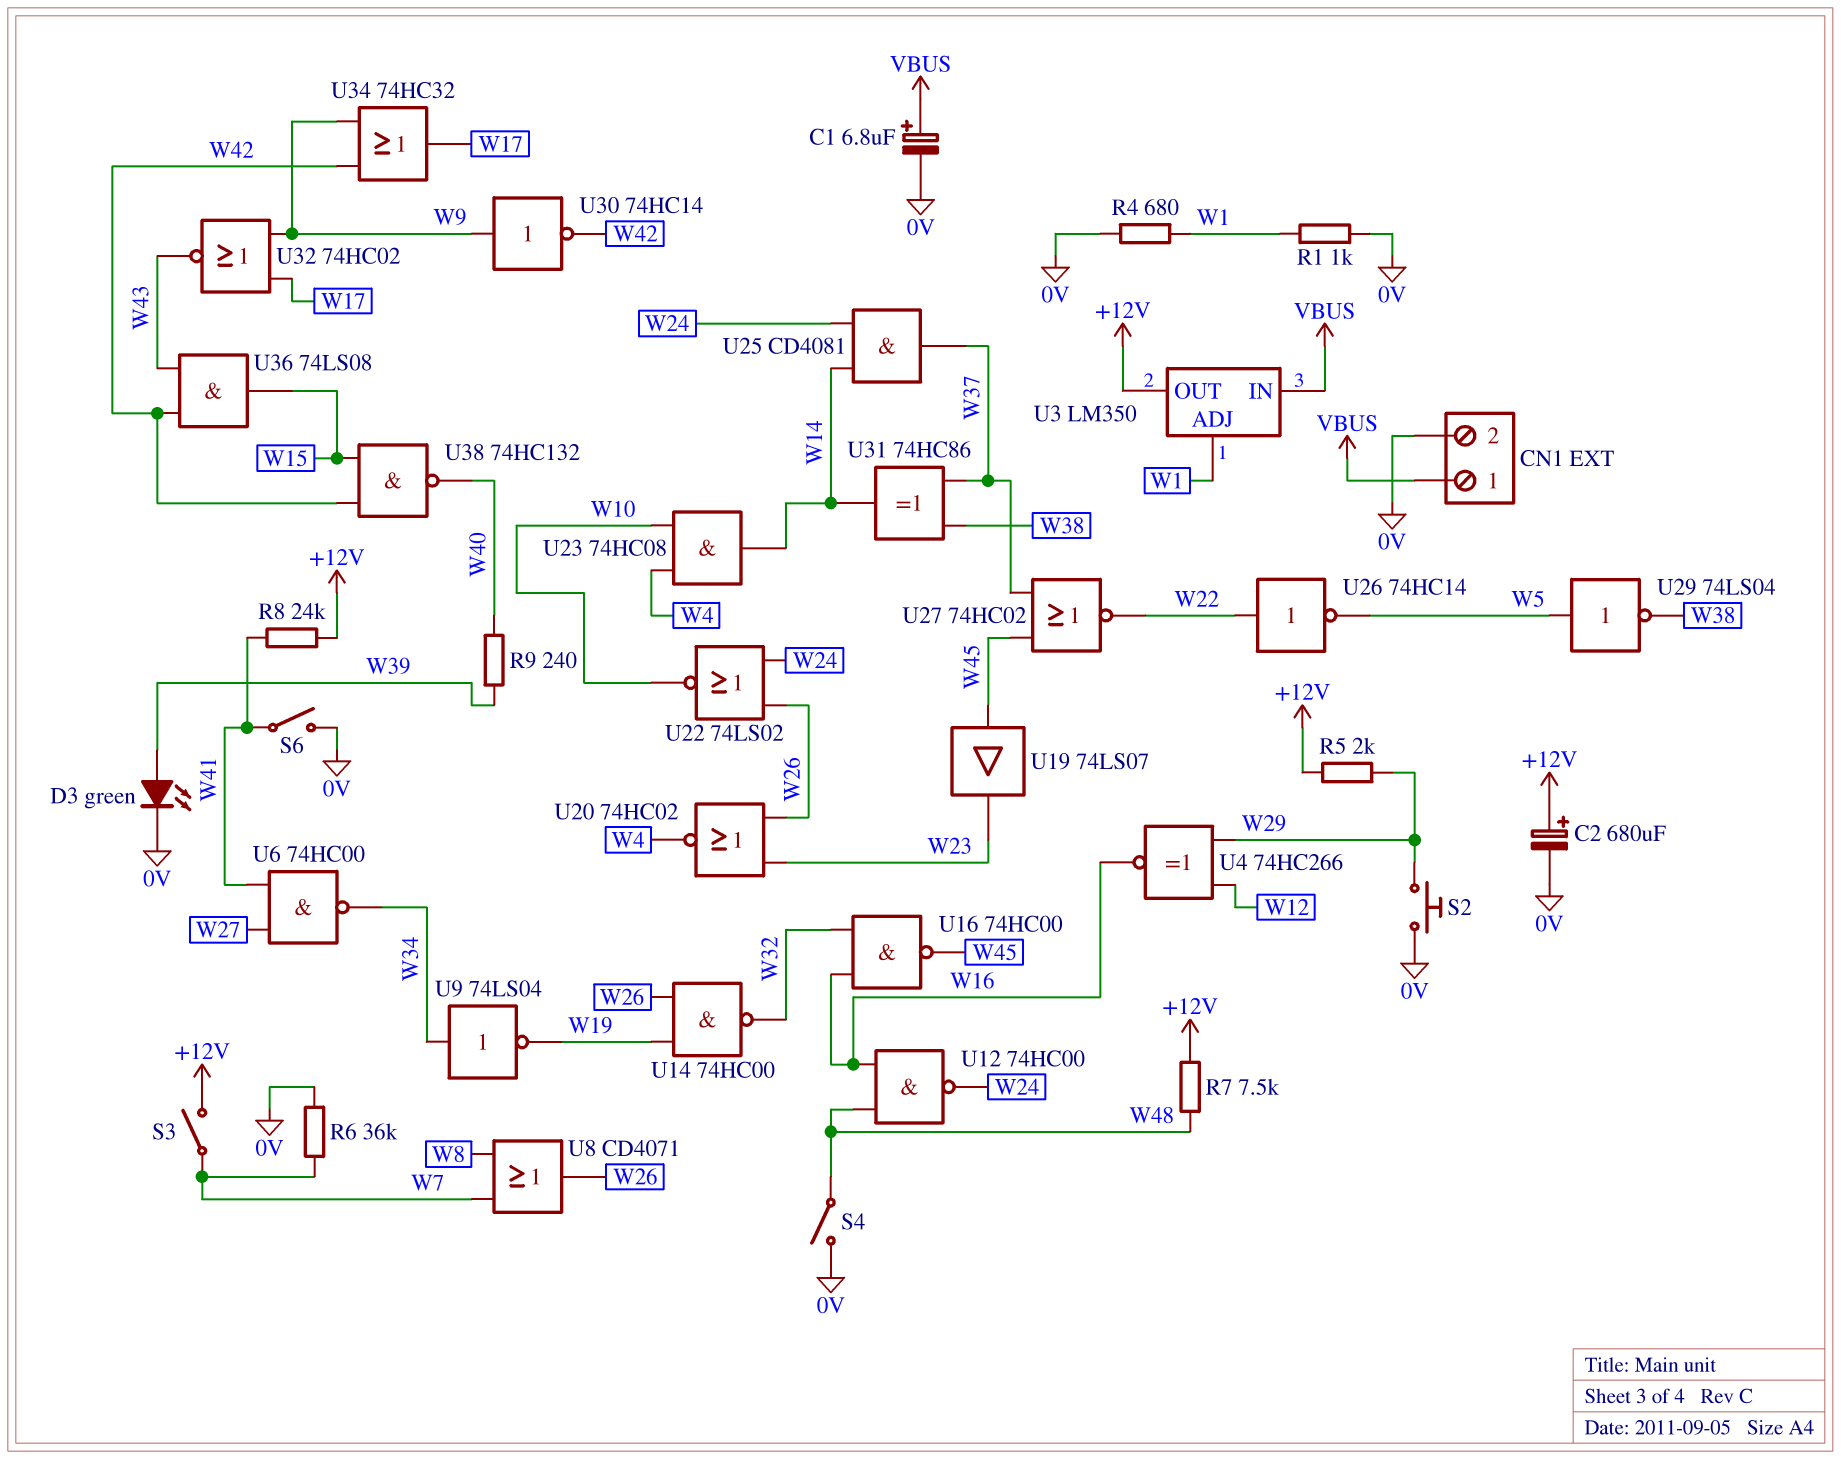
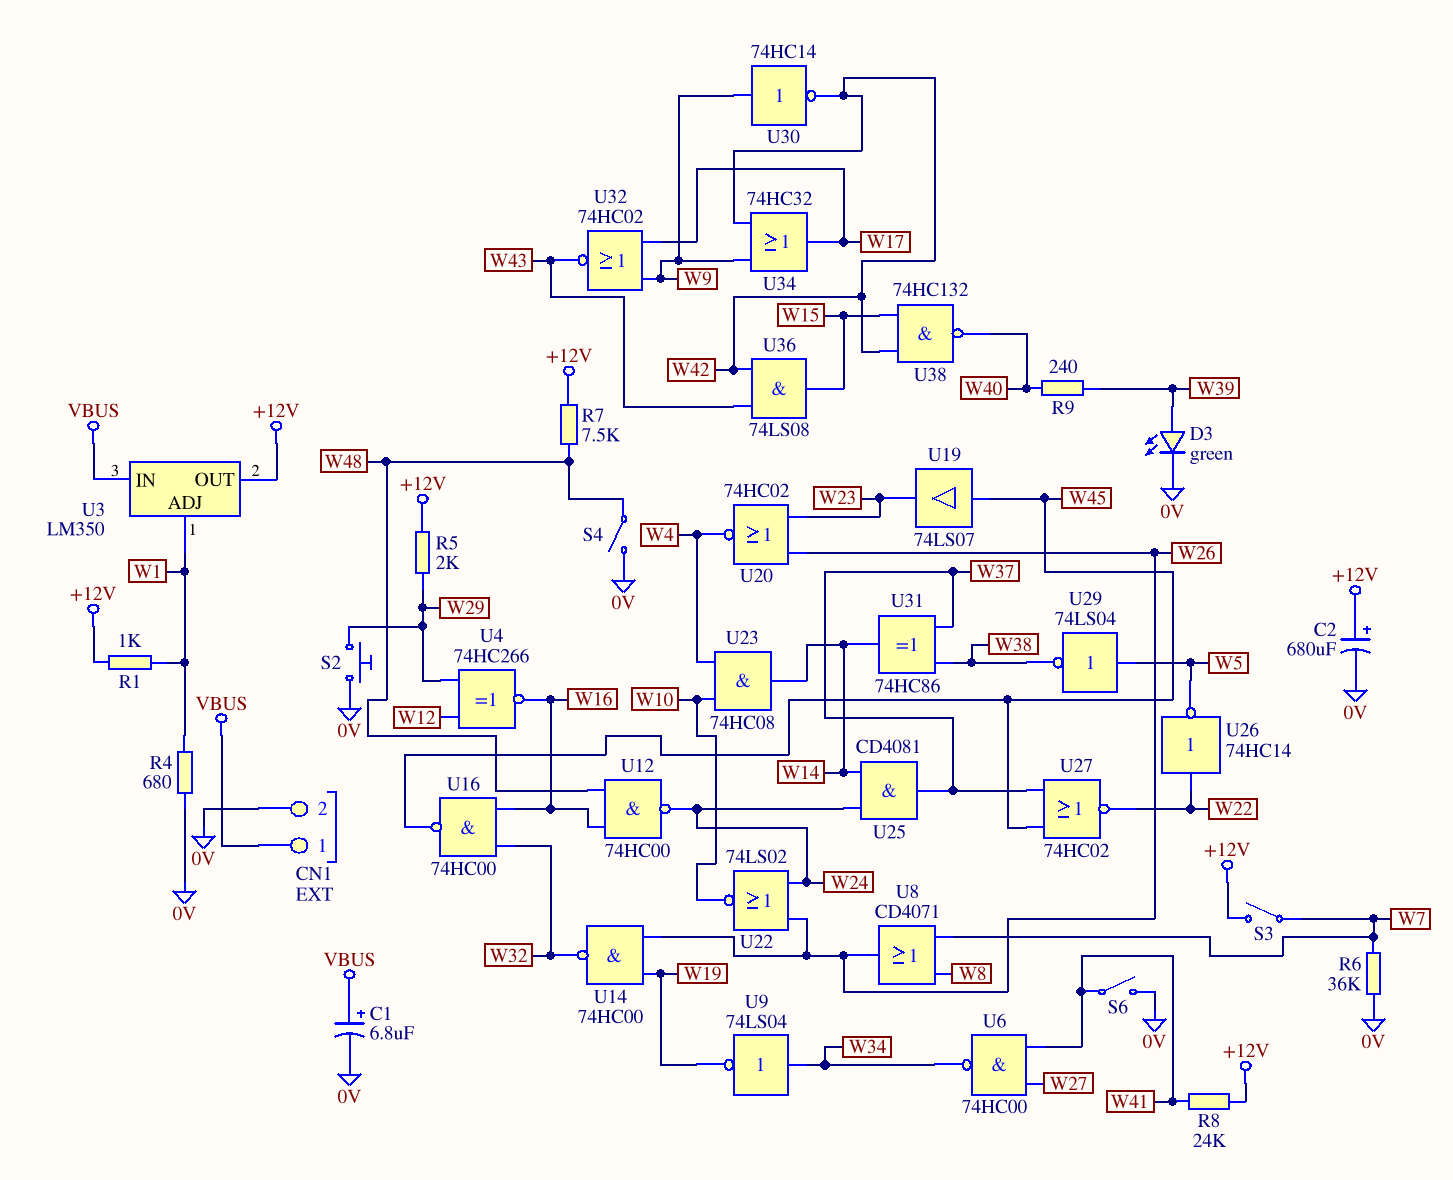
R1: 1k (0V, W1) -> 1k (+12V, W1)

